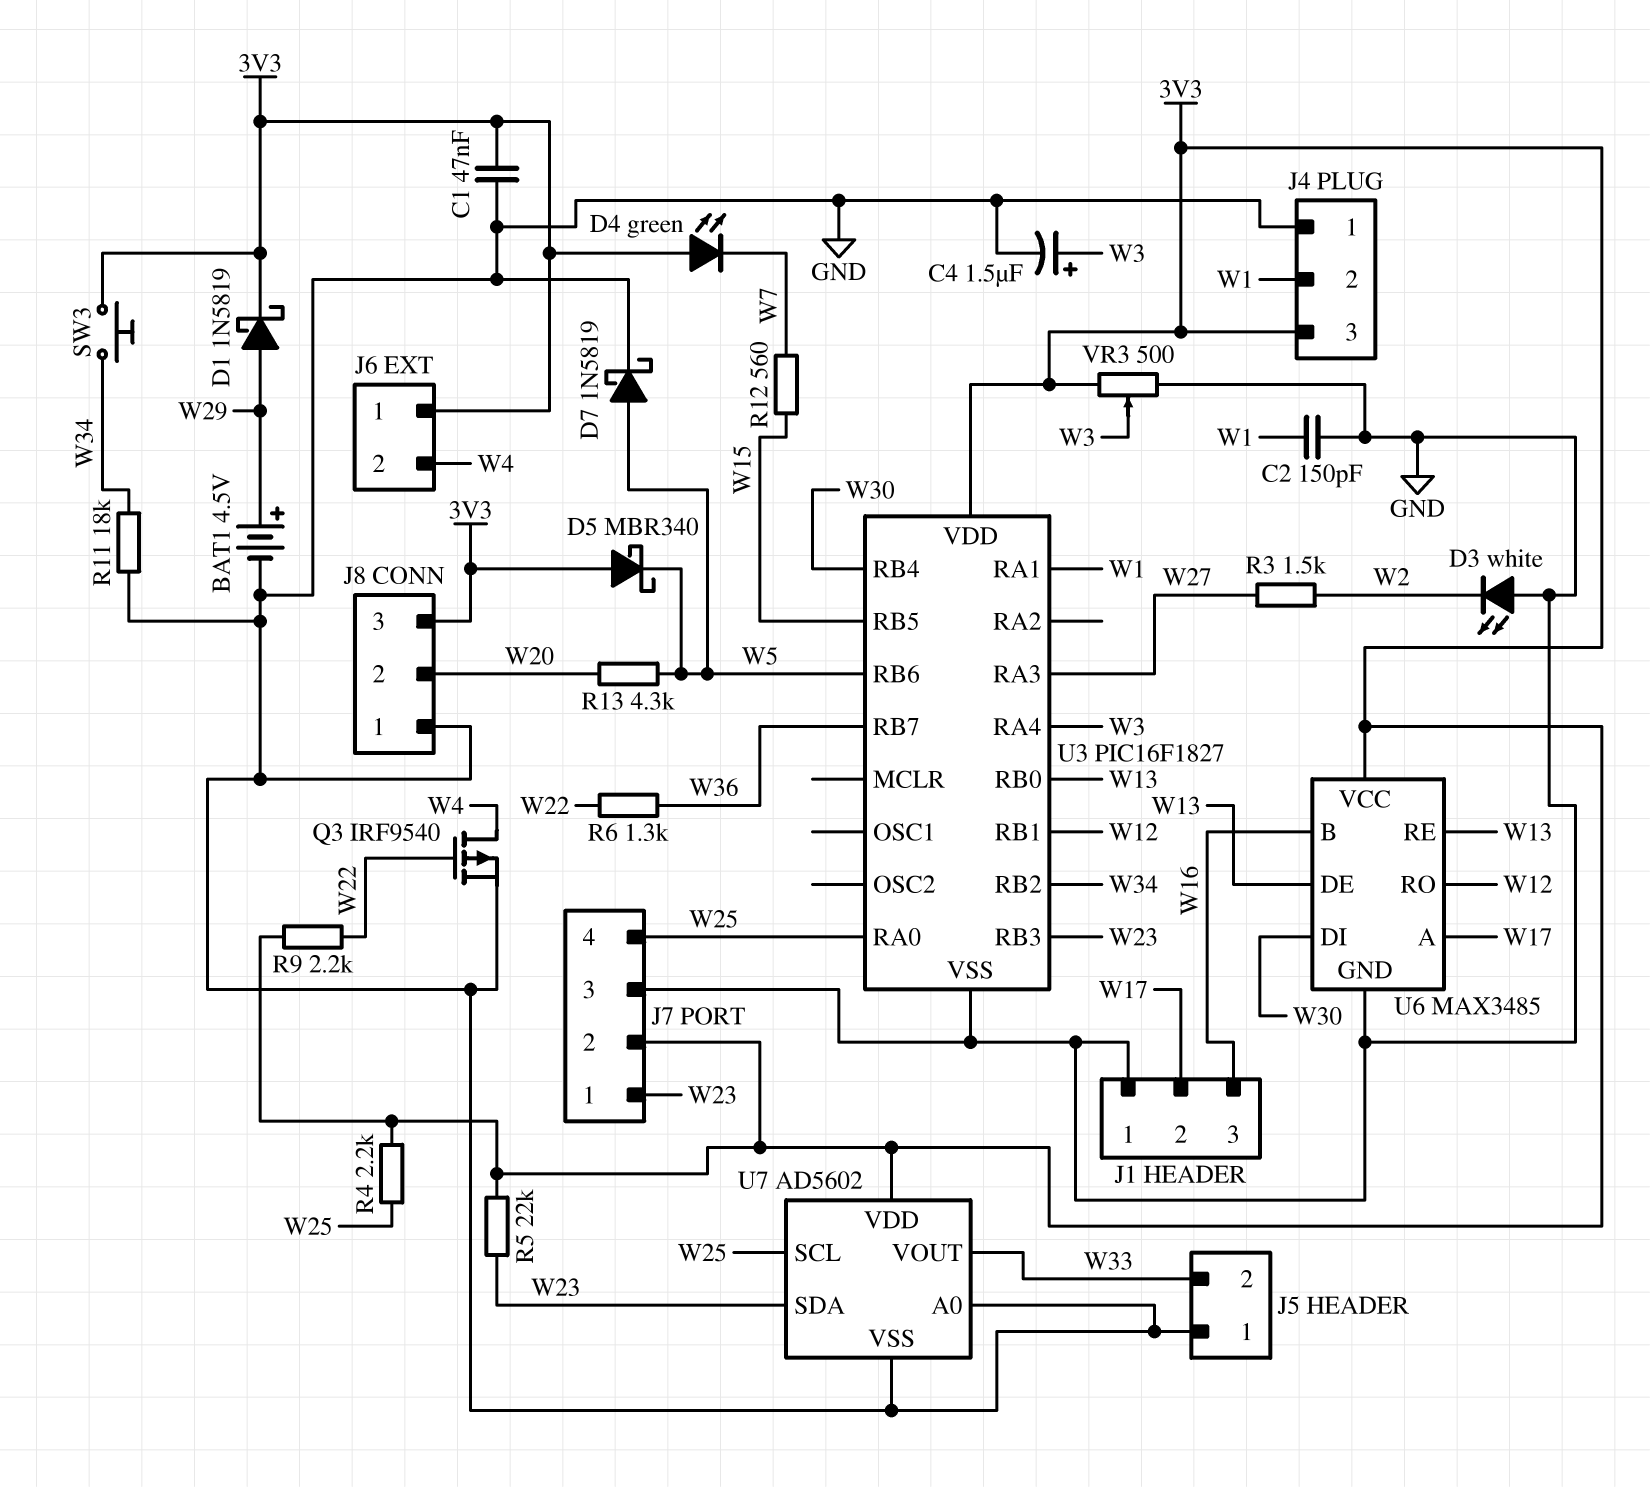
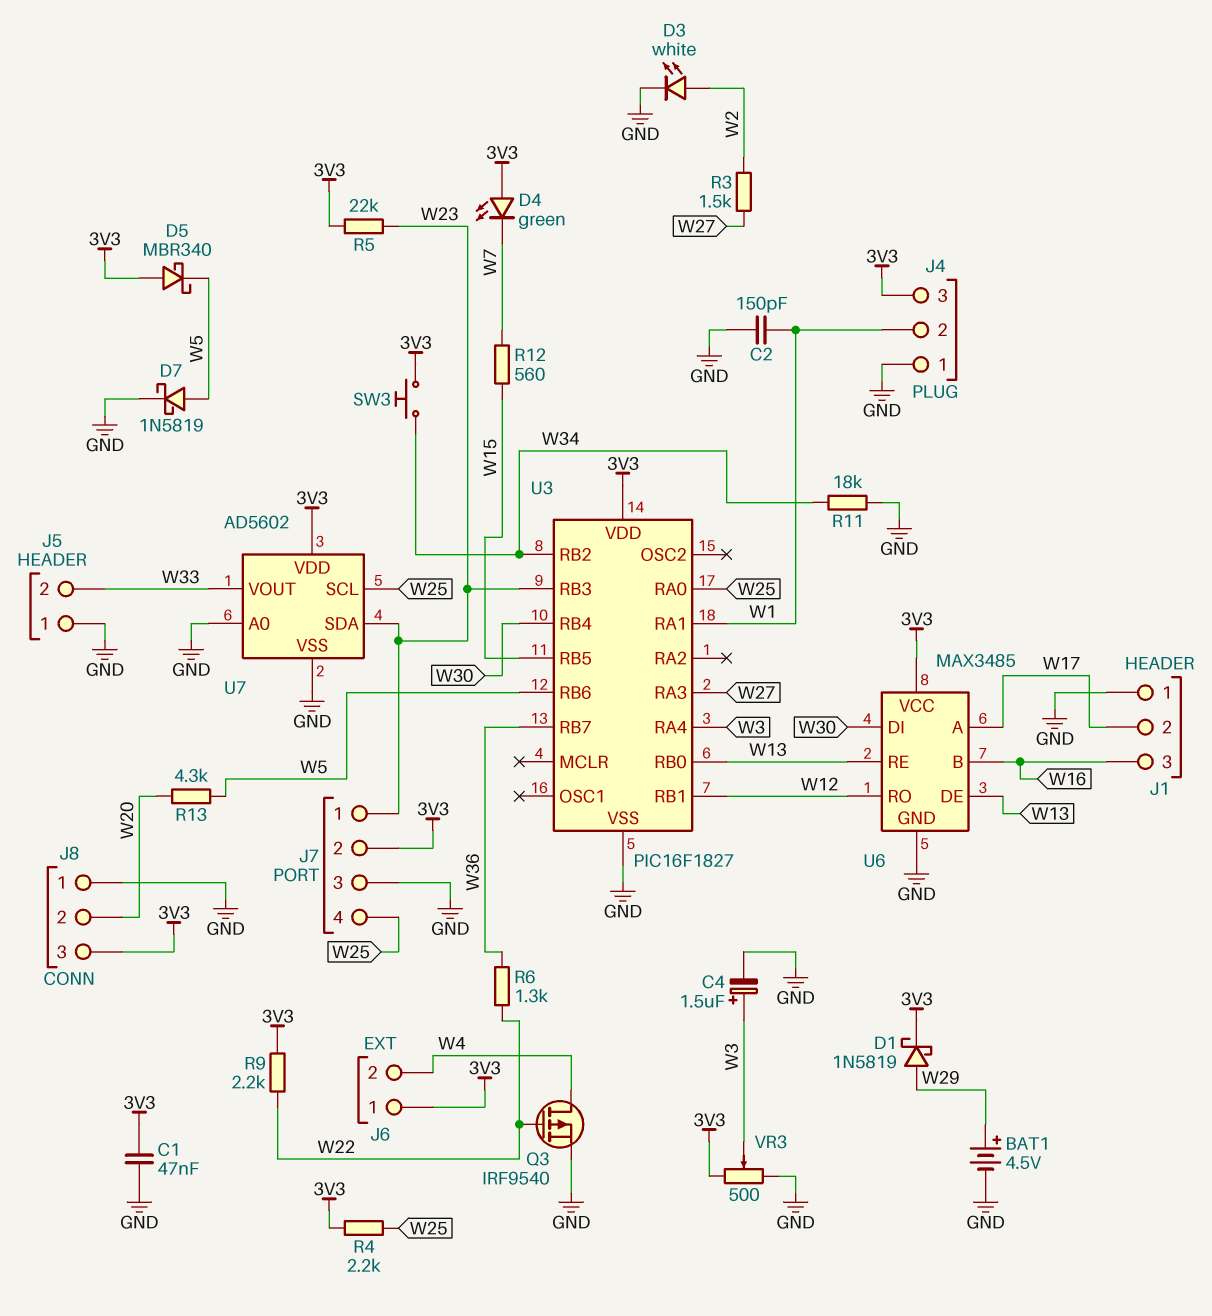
D3: LED white (A GND, K W2) -> LED white (A W2, K GND)

